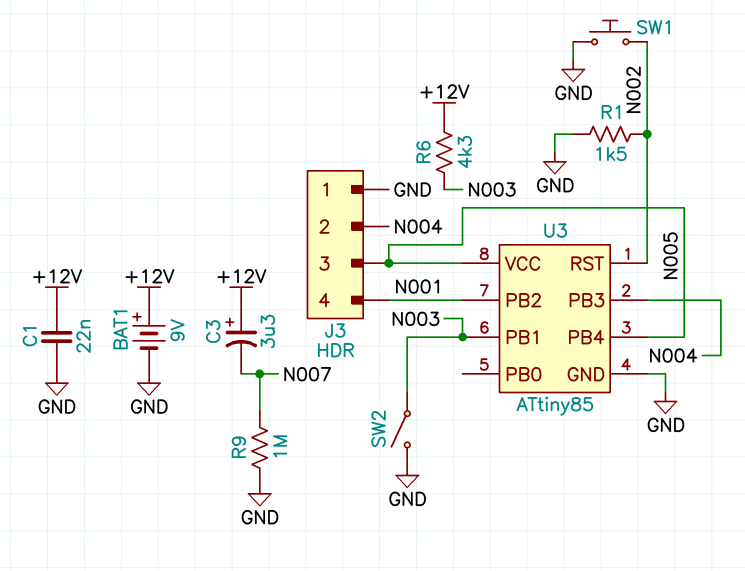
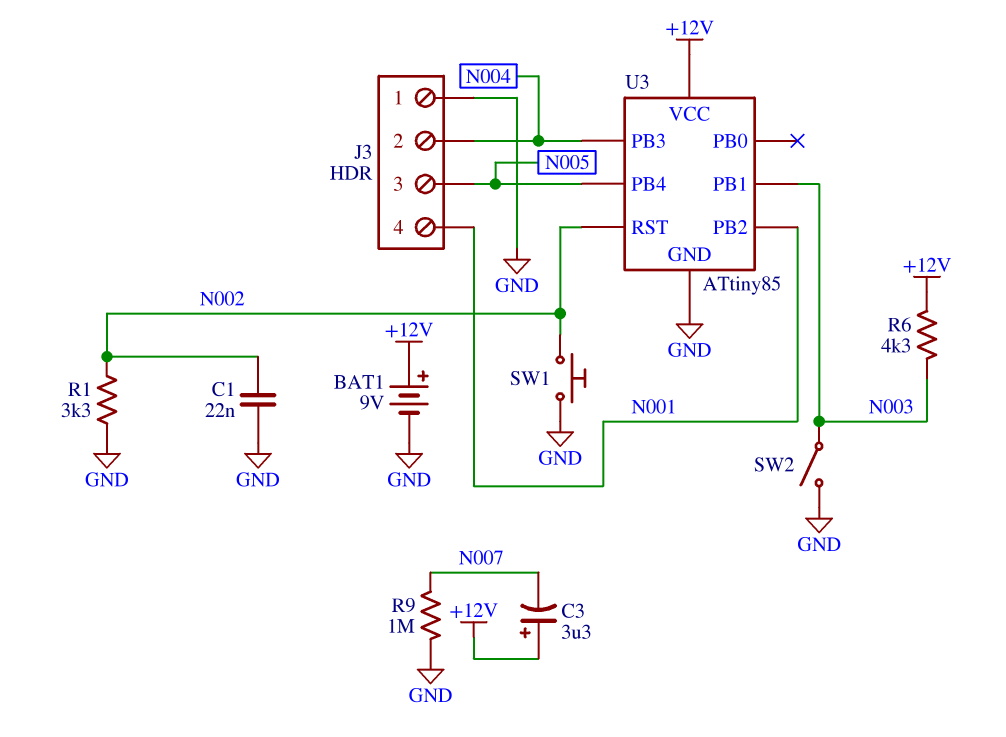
C1: 22nF (+12V, GND) -> 22nF (GND, N002)
R1: 1.5k (GND, N002) -> 3.3k (GND, N002)
U3 pin VCC: N005 -> +12V

